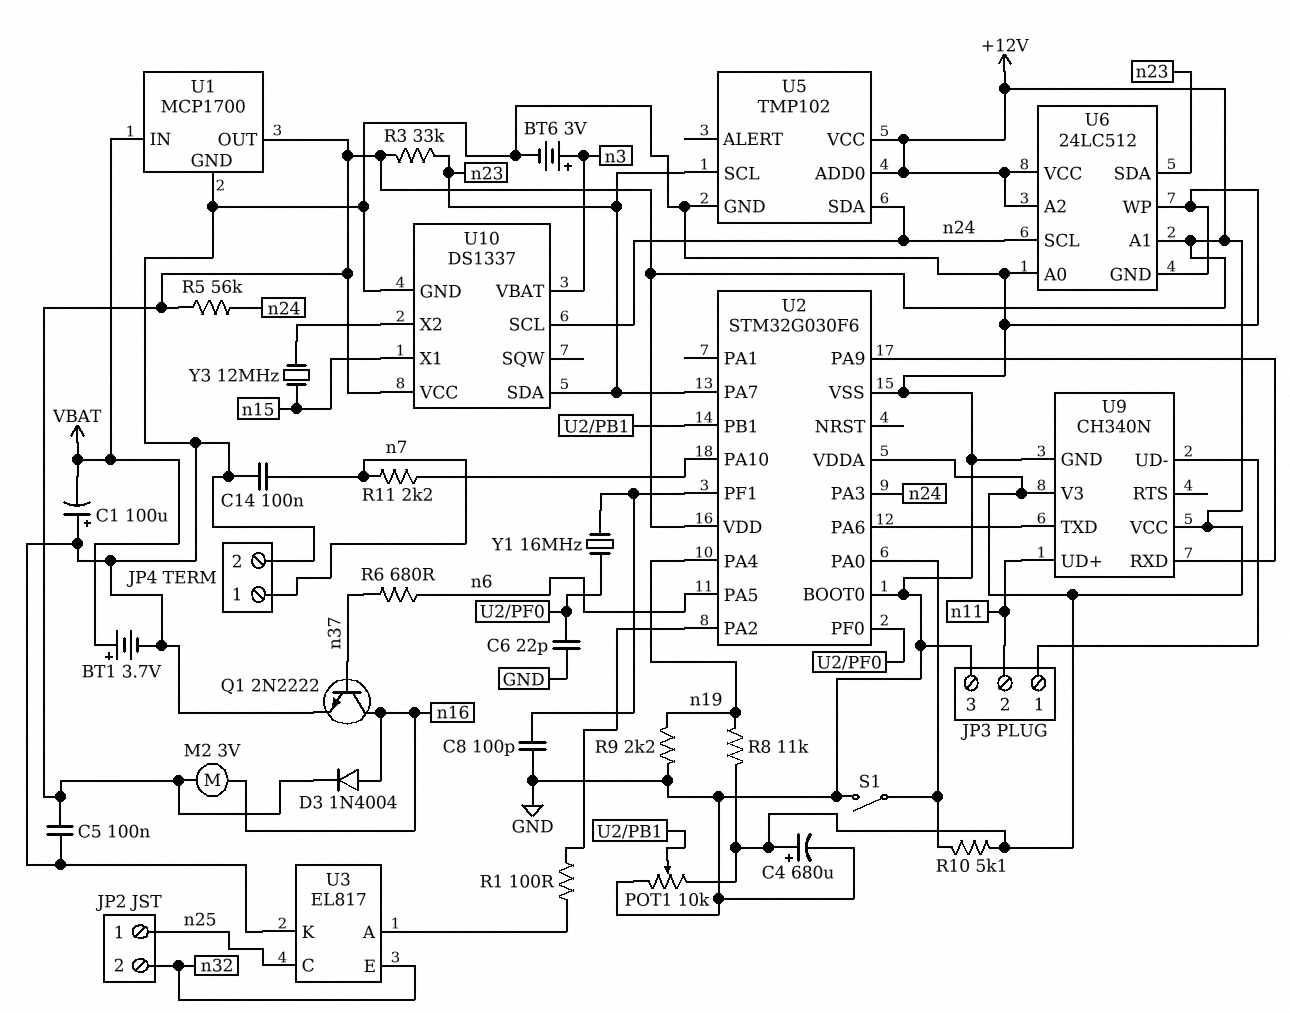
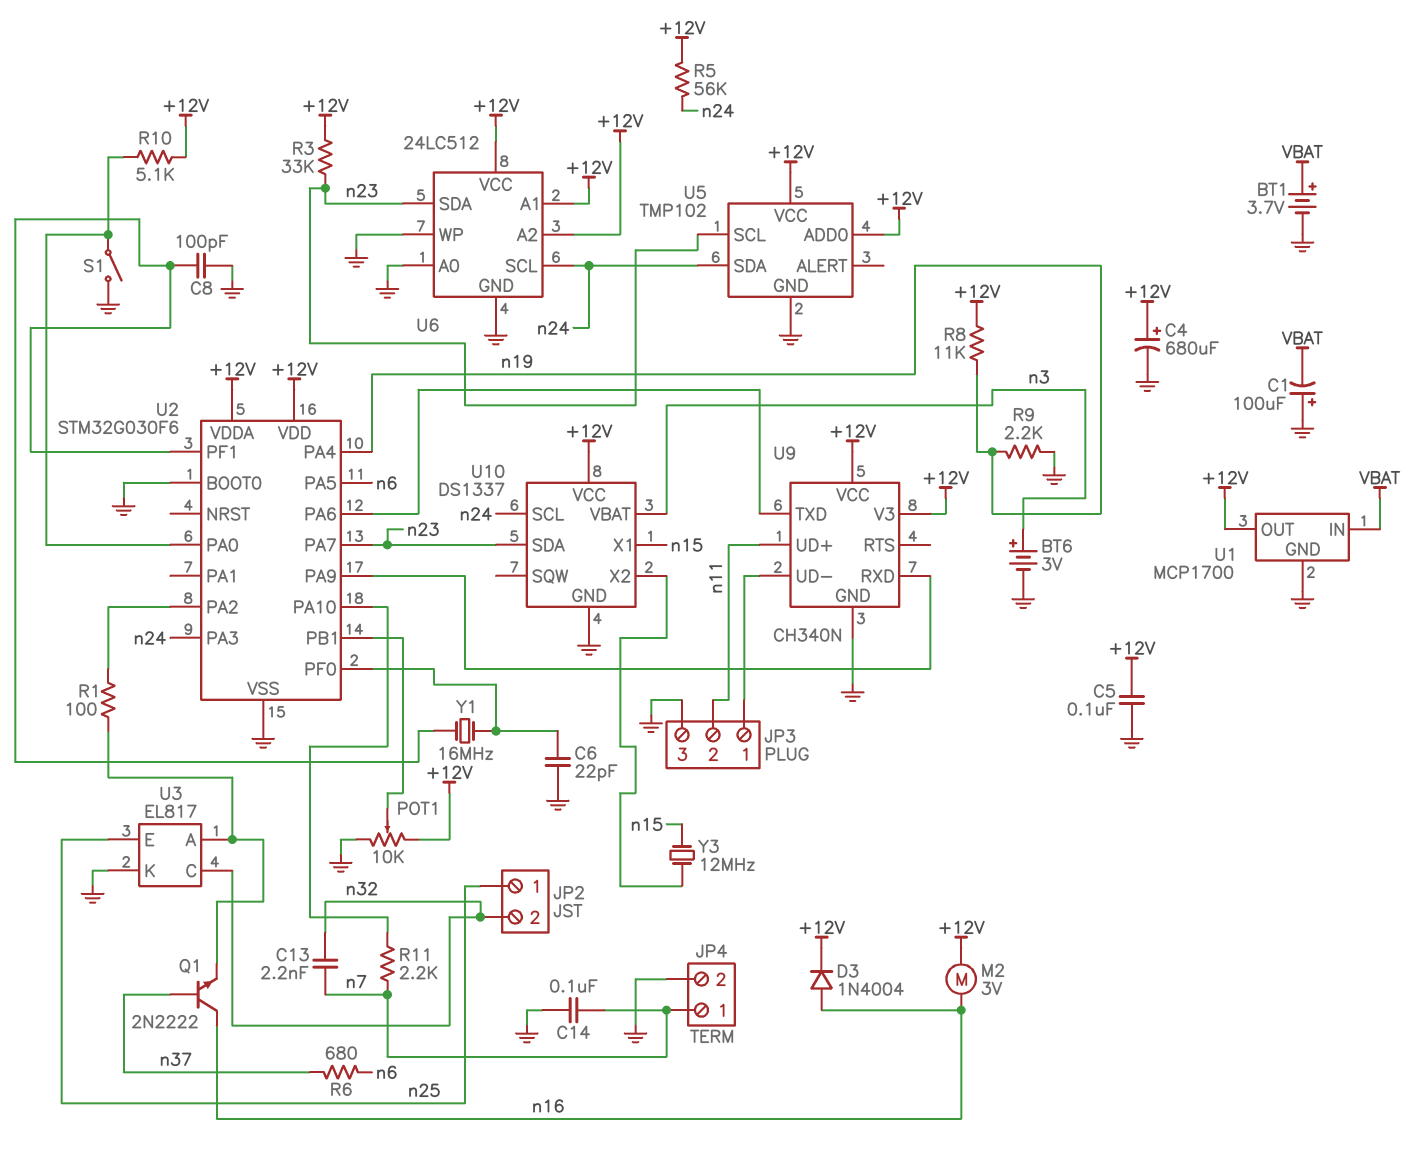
C13: none -> 2.2nF (n7, n32)
Q1: NPN 2N2222 (B n37, C n16, E GND) -> NPN 2N2222 (B n37, C n16, E U3/A)
U3 pin C: n25 -> n32
U3 pin E: n32 -> n25

